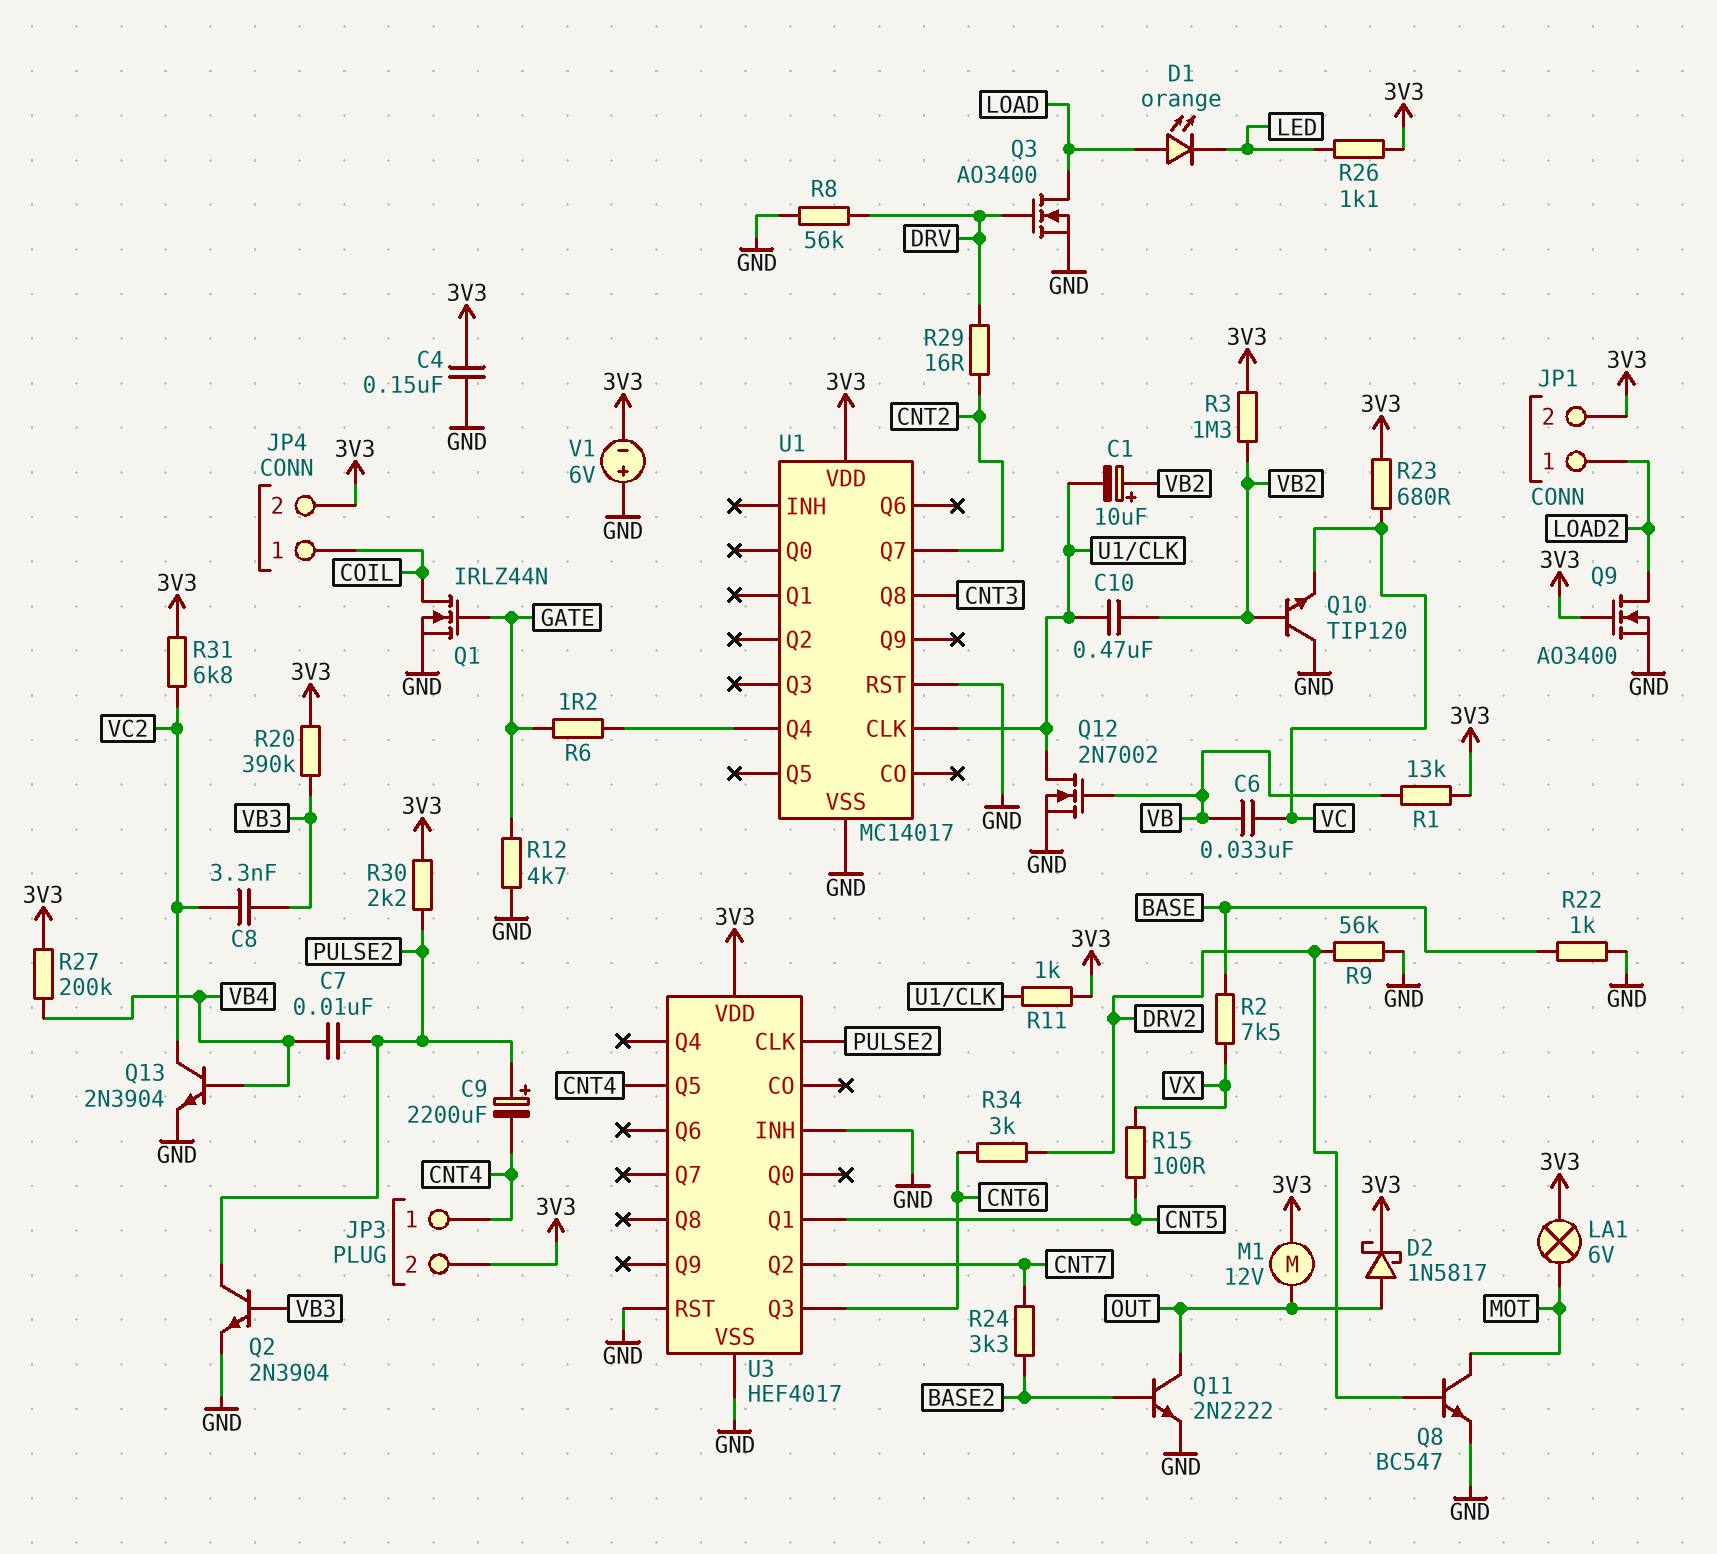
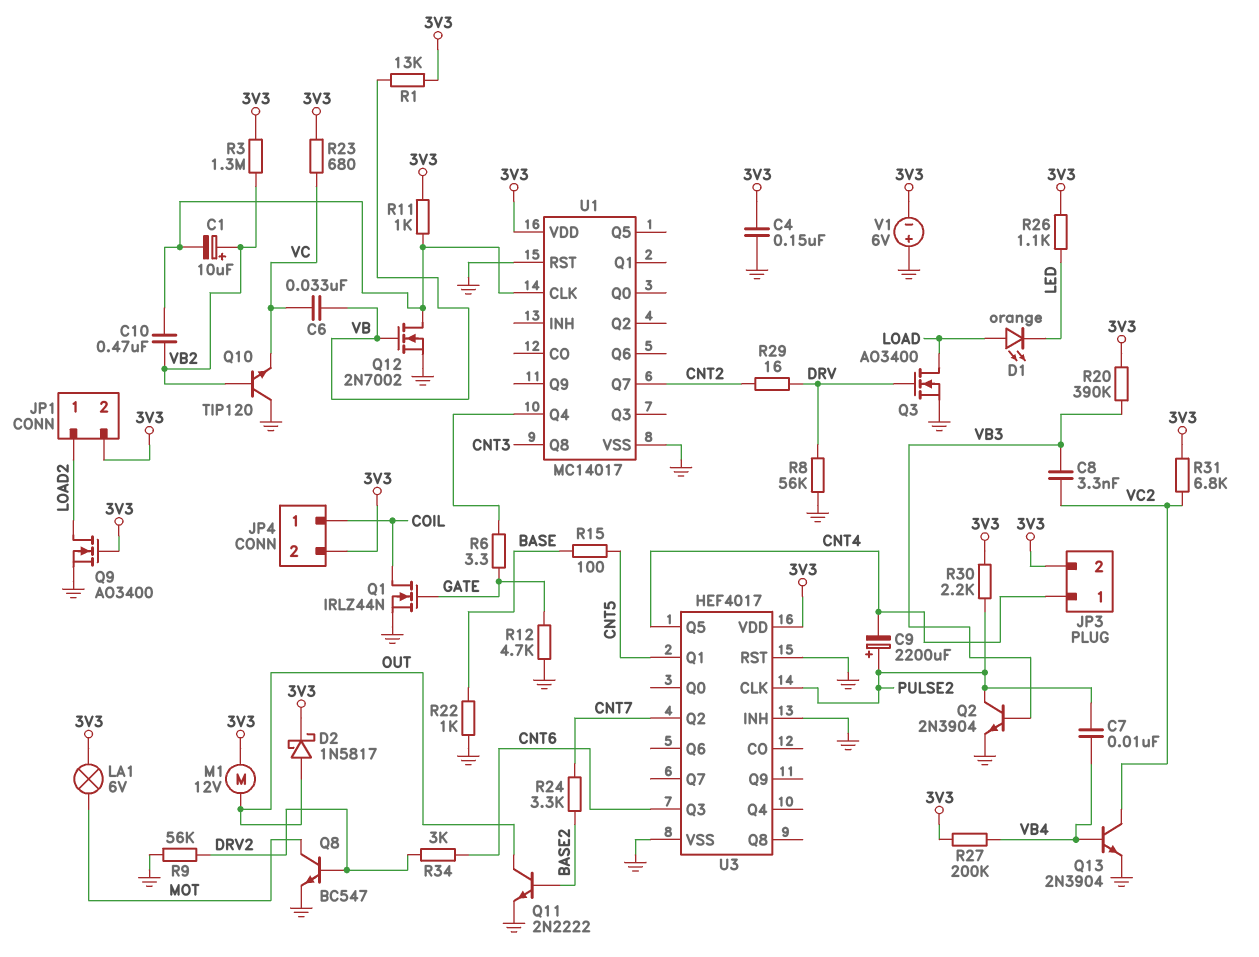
R2: 7.5k (BASE, VX) -> none
R6: 1.2 (GATE, U1/Q4) -> 3.3 (GATE, U1/Q4)
R15: 100 (CNT5, VX) -> 100 (BASE, CNT5)

